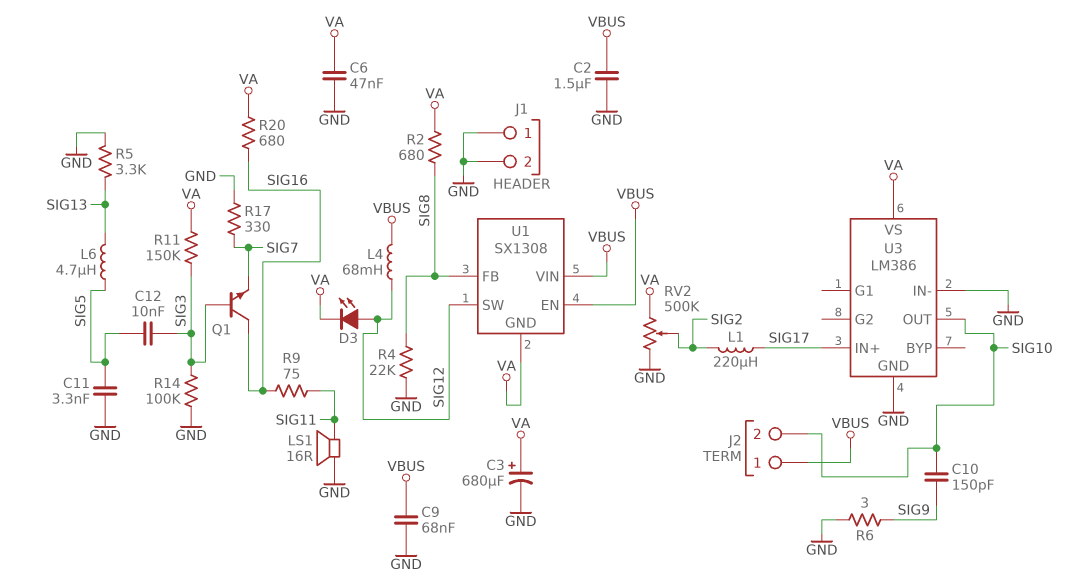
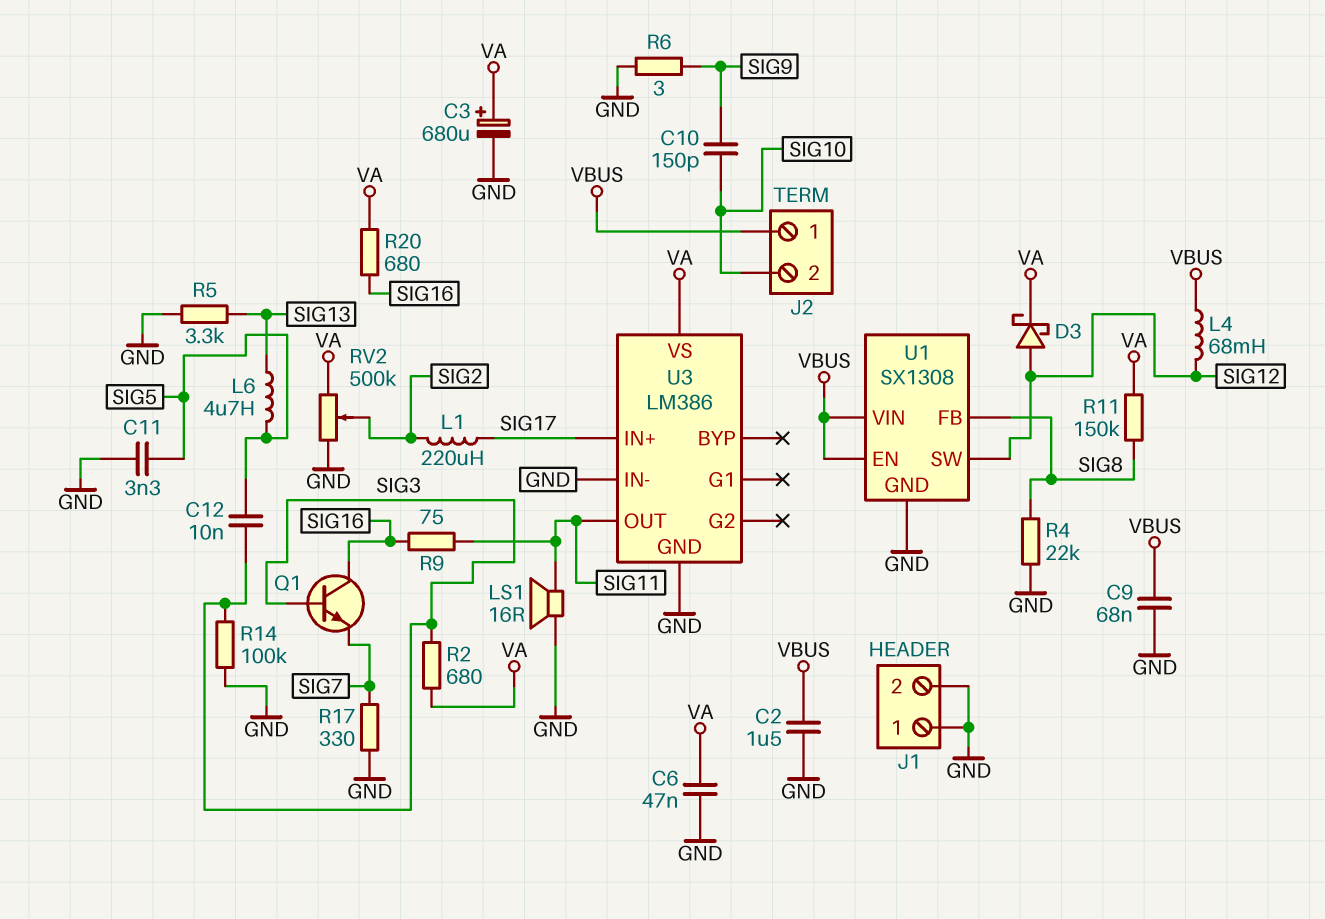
D3: LED (A SIG12, K VA) -> schottky (A SIG12, K VA)
R2: 680 (SIG8, VA) -> 680 (SIG3, VA)
R11: 150k (SIG3, VA) -> 150k (SIG8, VA)
U1 pin GND: VA -> GND
U3 pin OUT: SIG10 -> SIG11

